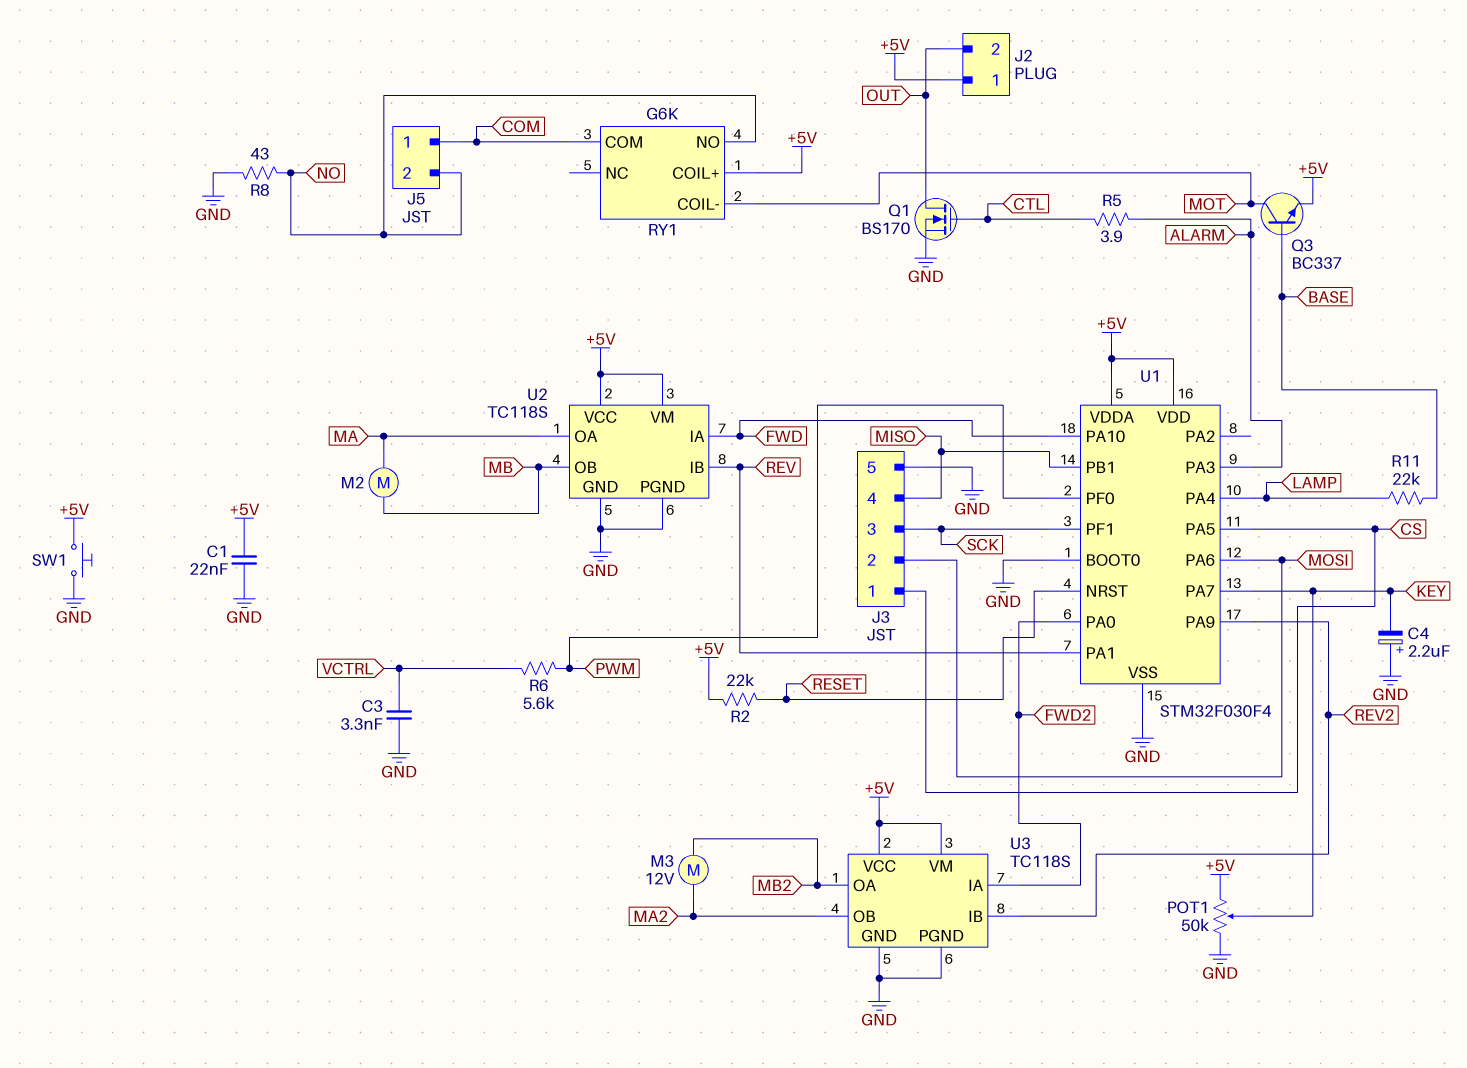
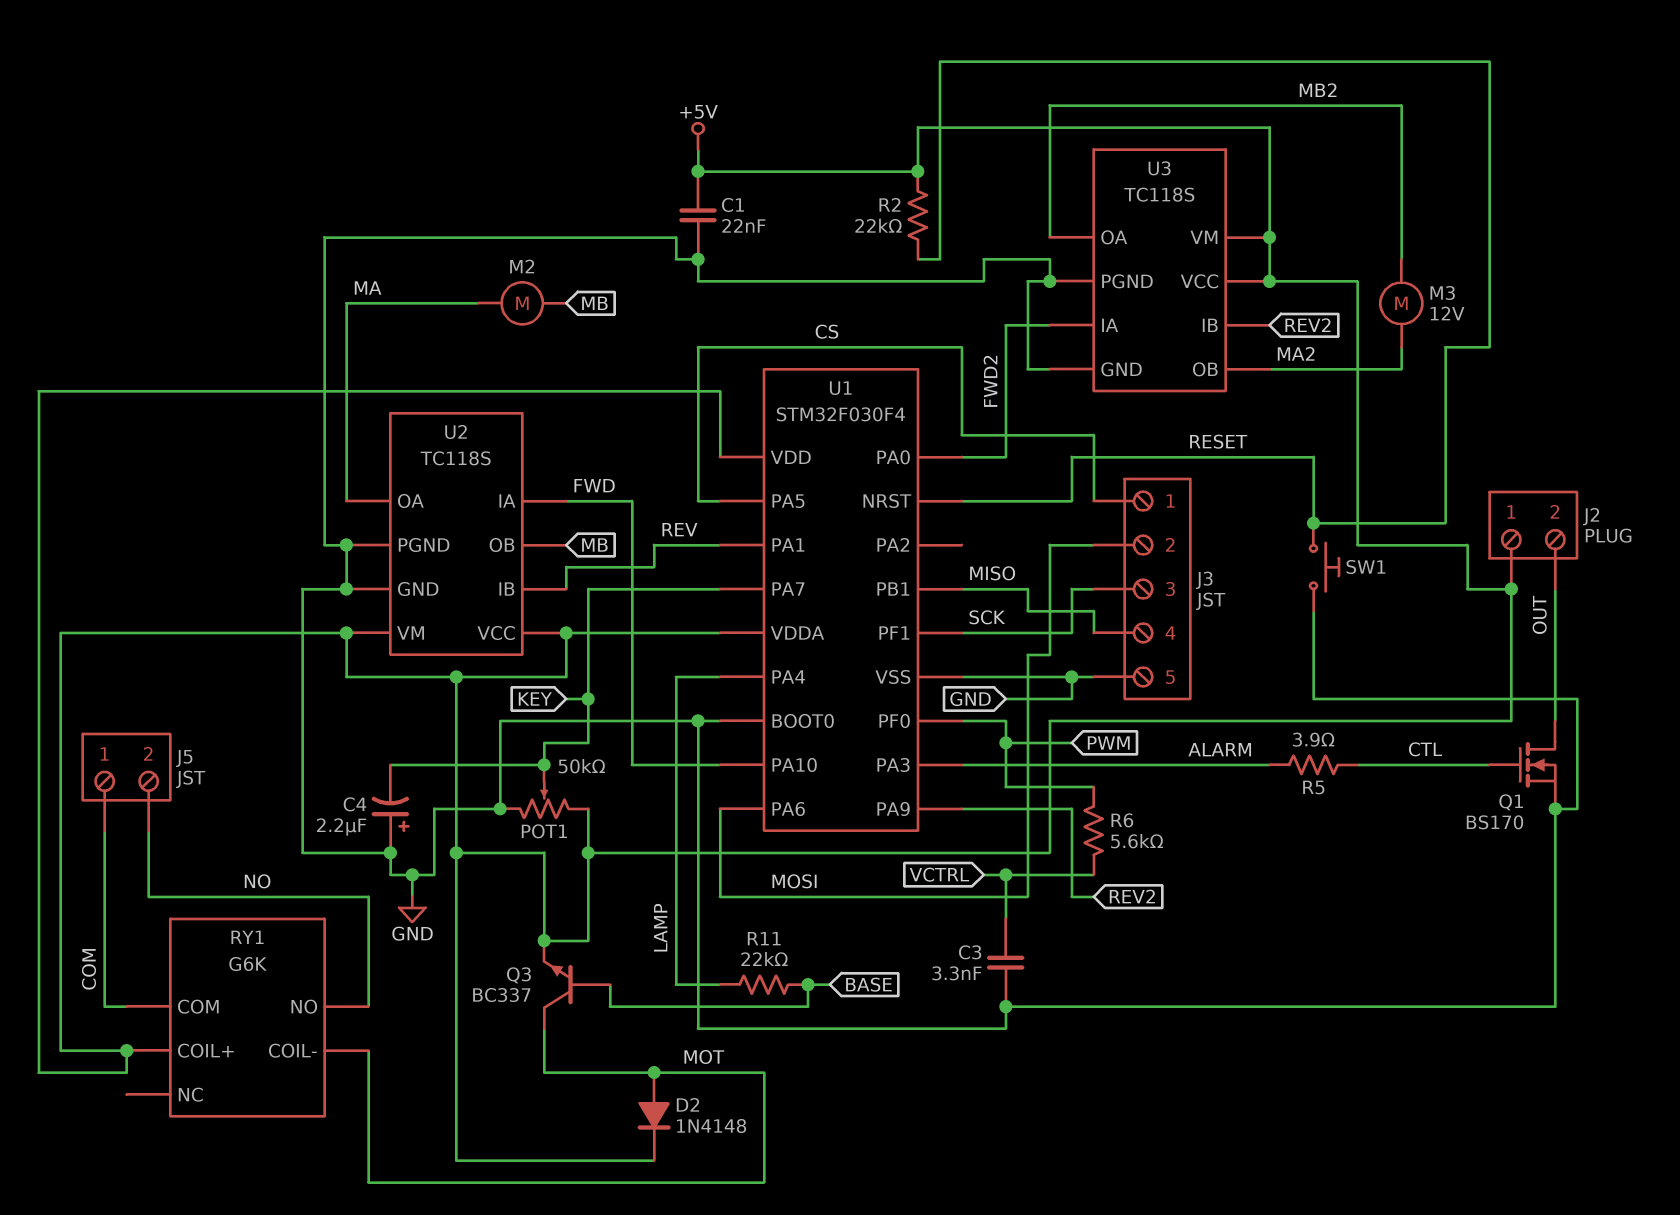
D2: none -> diode 1N4148 (A MOT, K +5V)
R8: 43 (GND, NO) -> none
SW1: button (+5V, GND) -> button (GND, RESET)

